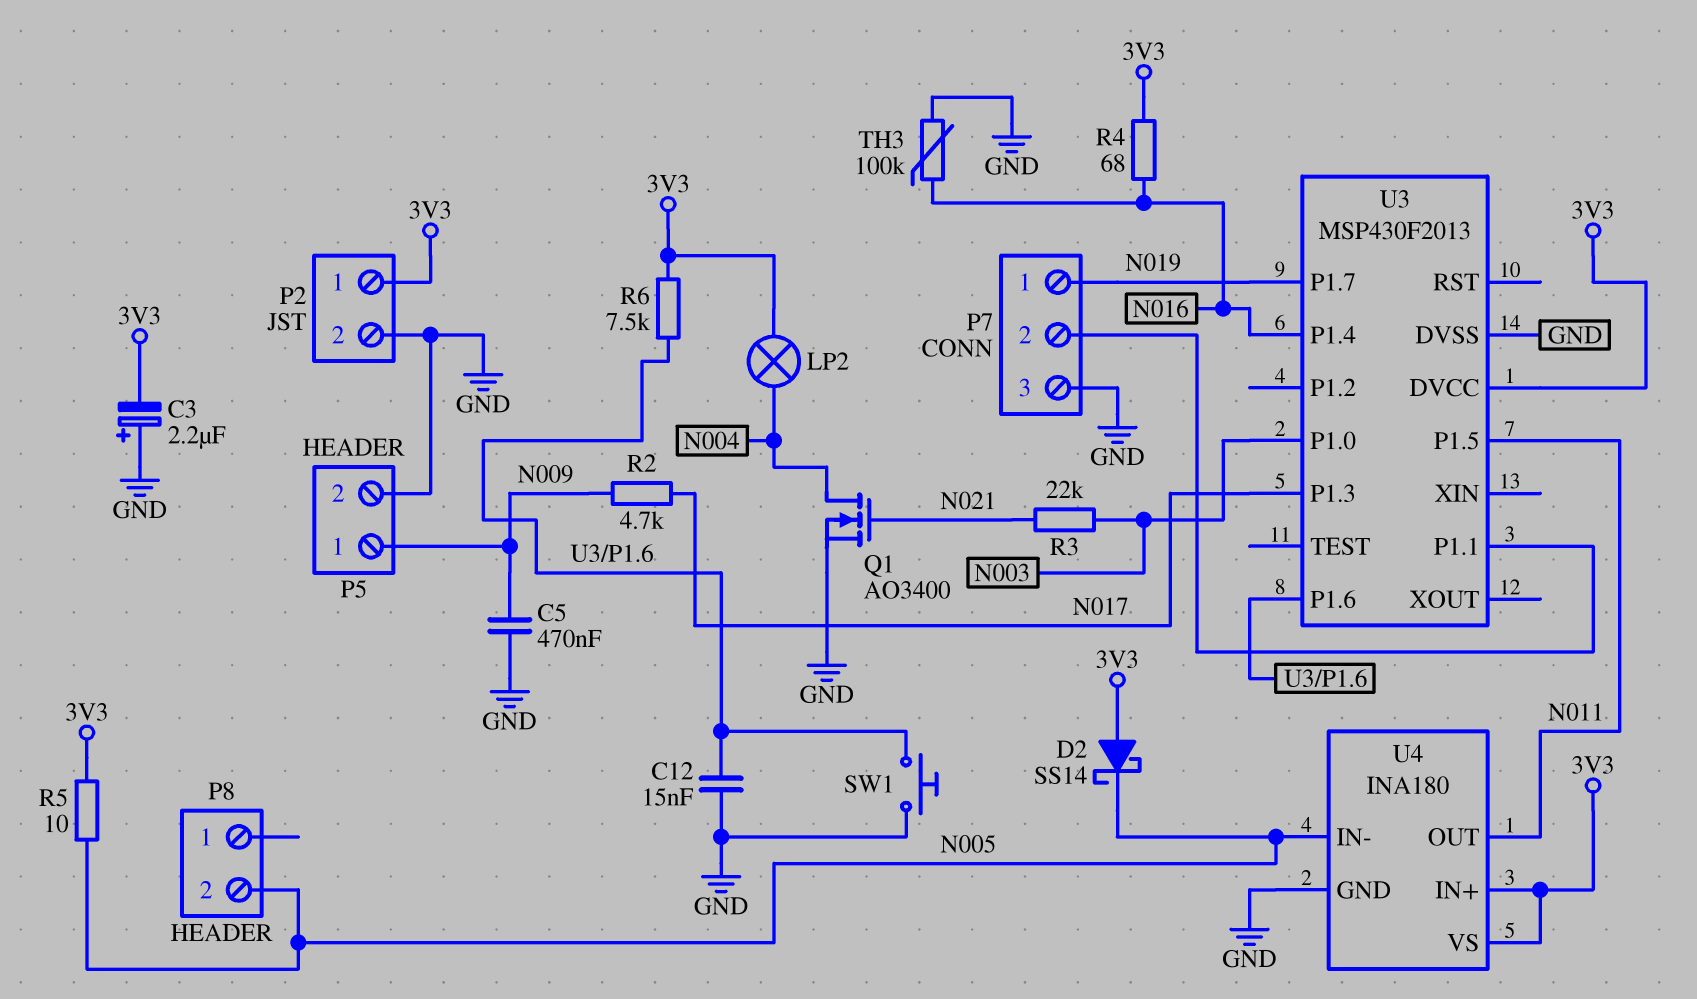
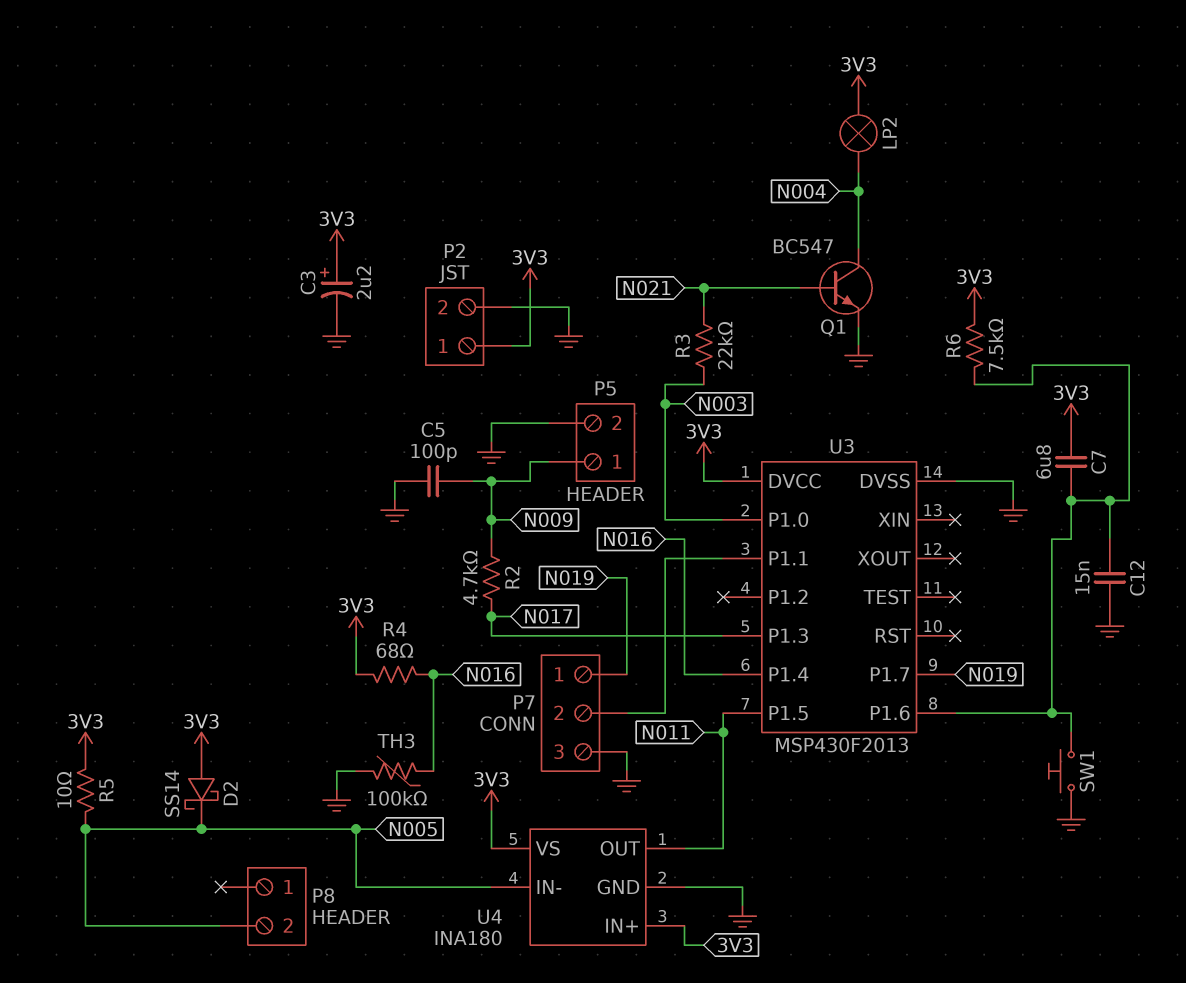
C3: 2.2uF (plus GND, minus 3V3) -> 2.2uF (plus 3V3, minus GND)
C5: 470nF (GND, N009) -> 100pF (GND, N009)
C7: none -> 6.8uF (3V3, U3/P1.6)
Q1: NMOS AO3400 (G N021, D N004, S GND) -> NPN BC547 (B N021, C N004, E GND)

